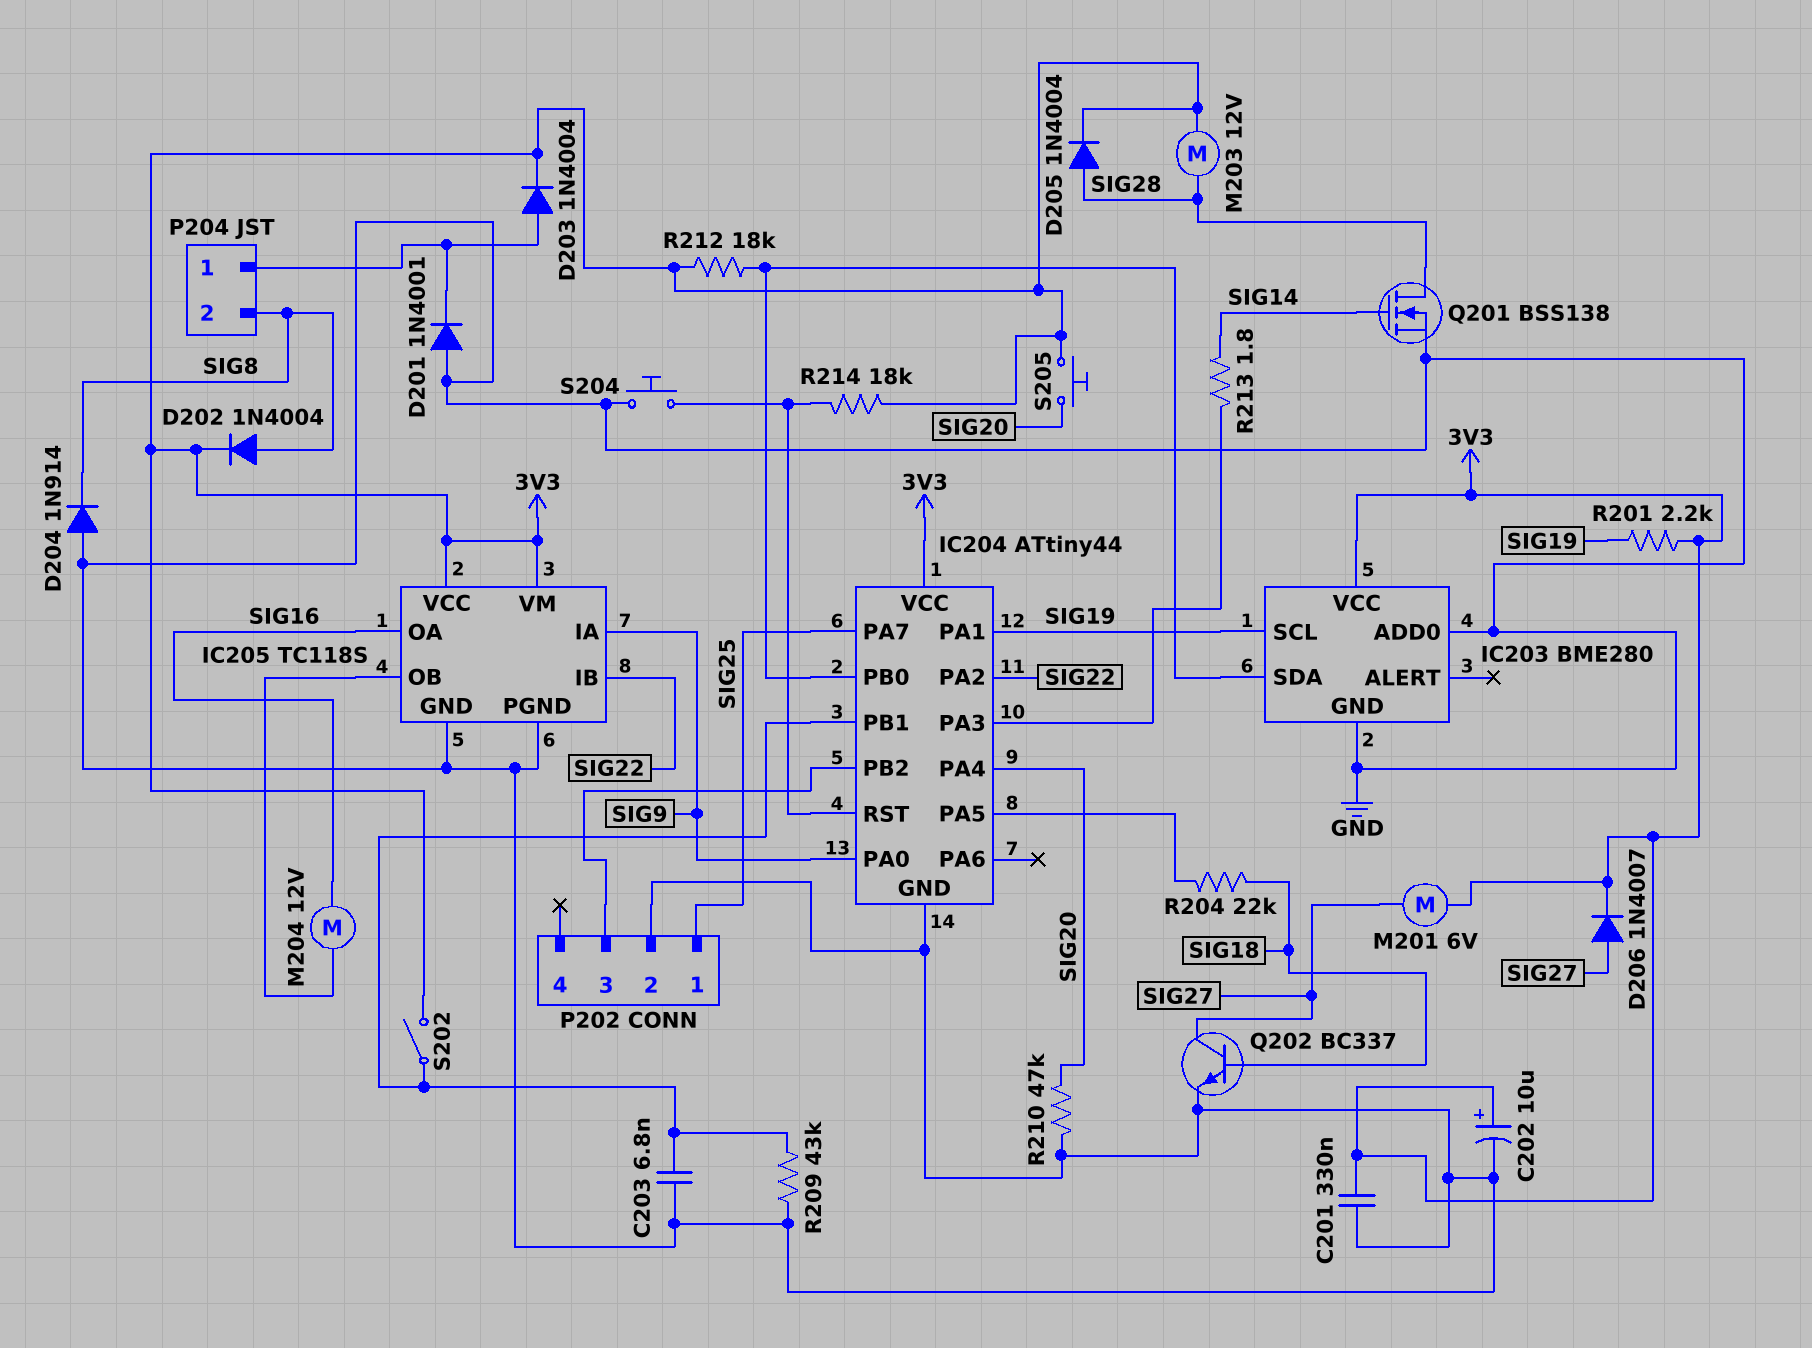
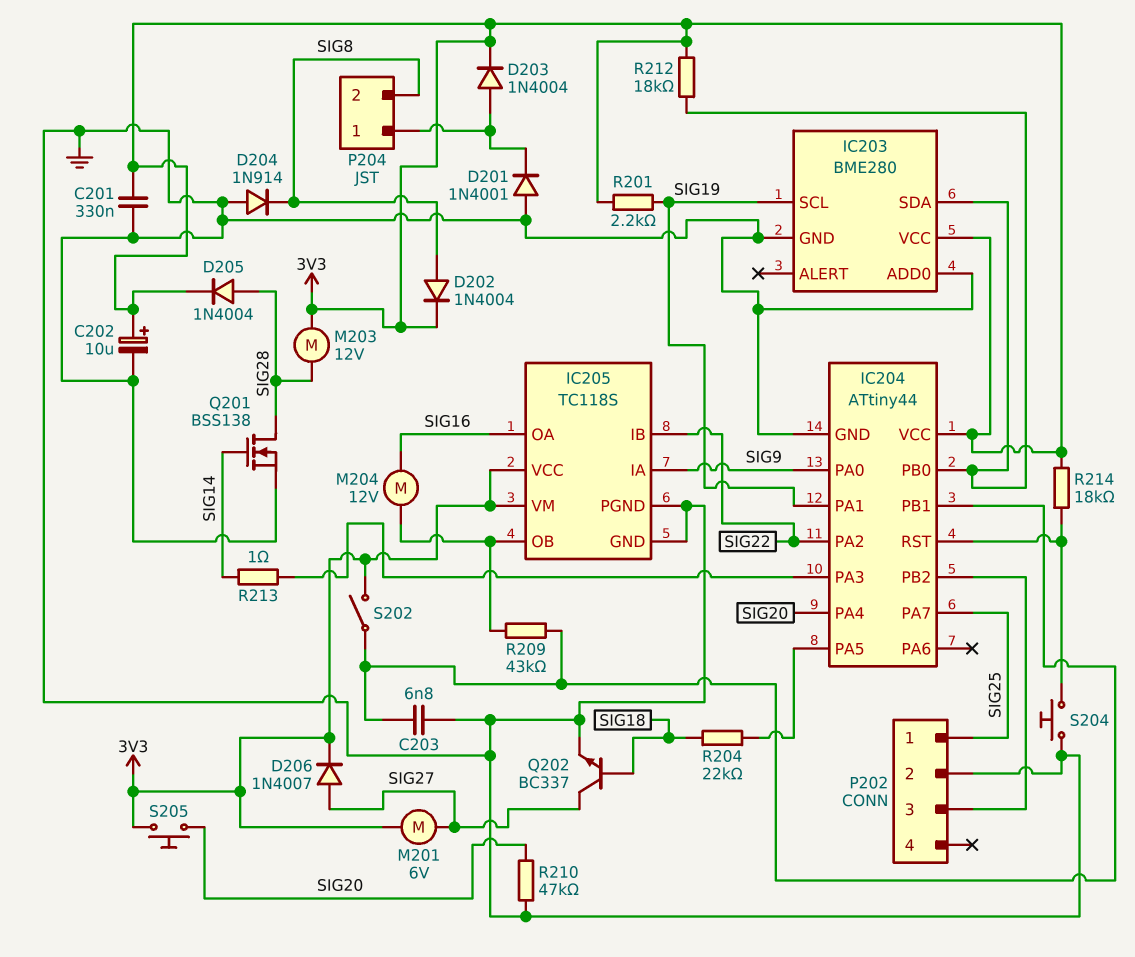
R209: 43k (GND, IC204/PB1) -> 43k (IC204/PB1, IC205/OB)
R213: 1.8 (IC204/PA3, SIG14) -> 1 (IC204/PA3, SIG14)

